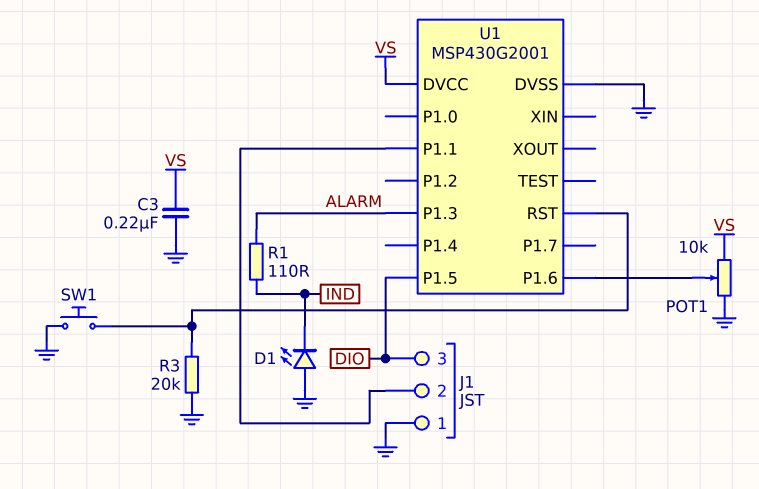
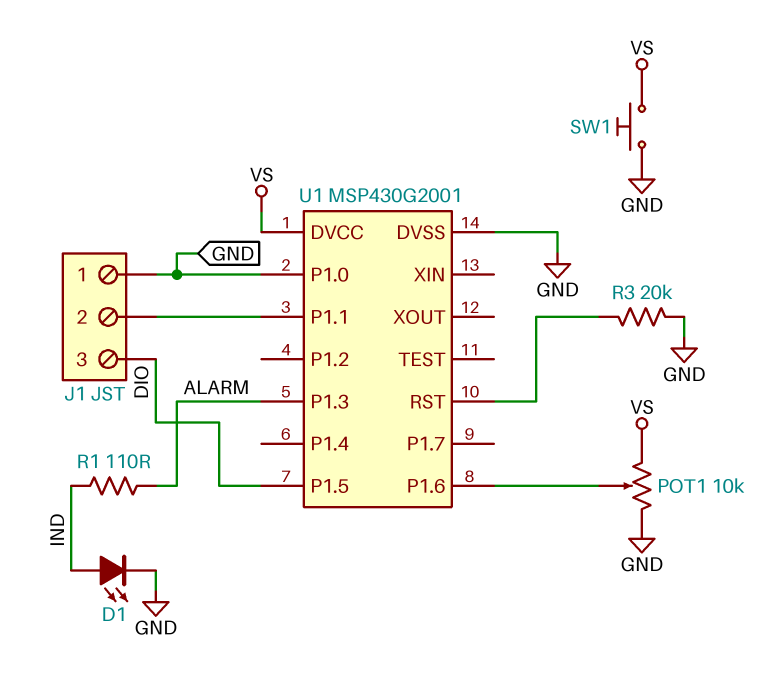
C3: 220nF (GND, VS) -> none
D1: LED (A GND, K IND) -> LED (A IND, K GND)
SW1: button (GND, U1/RST) -> button (GND, VS)
U1 pin P1.0: none -> GND

